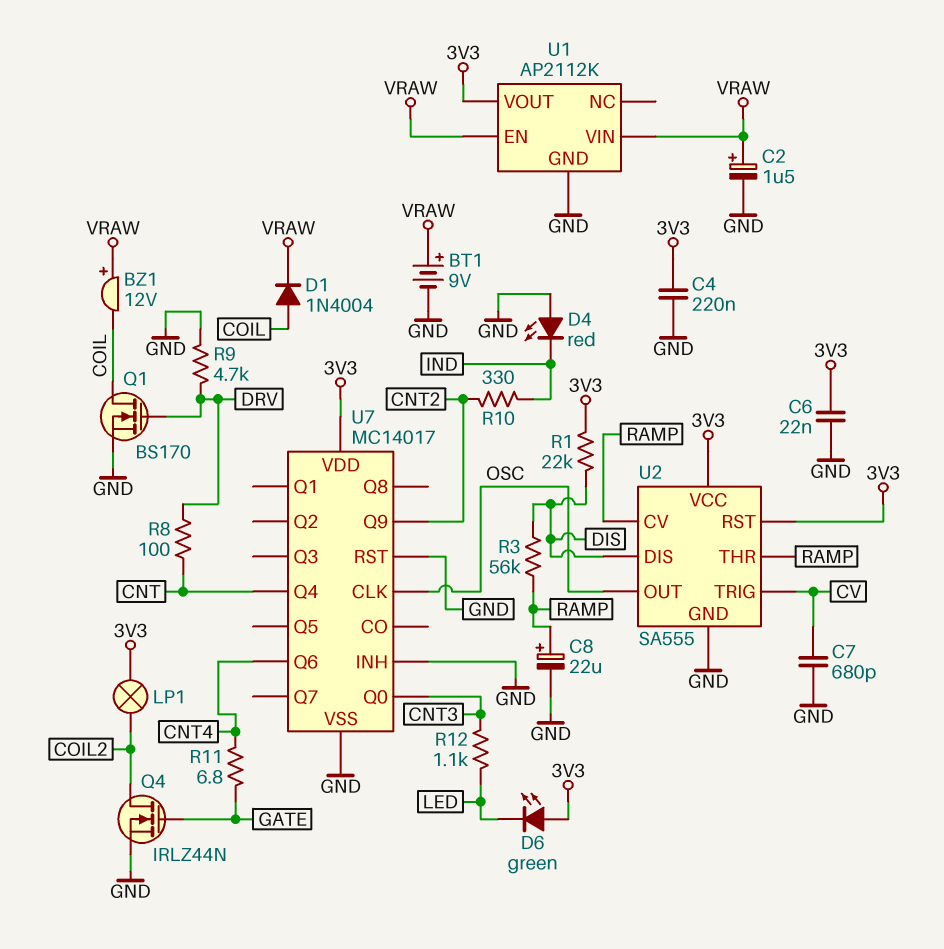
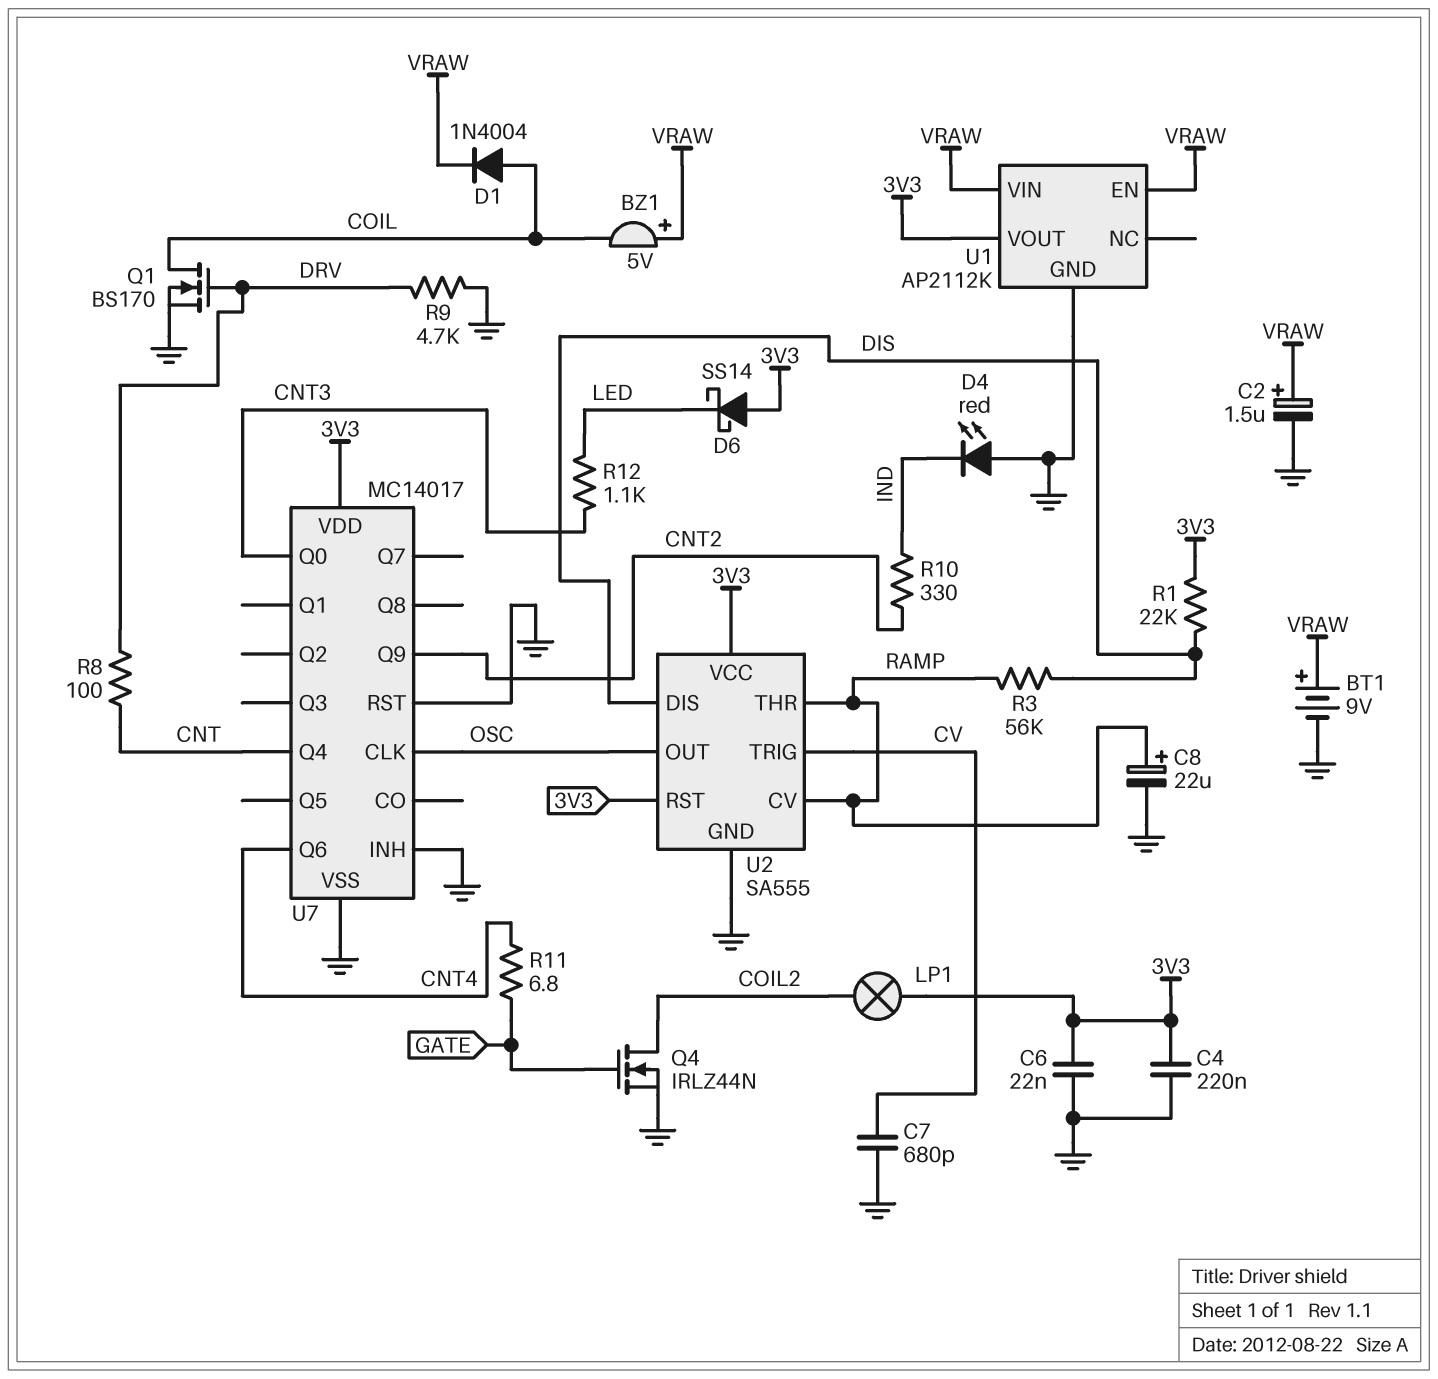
BZ1: buzzer 12V (plus VRAW, minus COIL) -> buzzer 5V (plus VRAW, minus COIL)
D6: LED green (A 3V3, K LED) -> schottky SS14 (A 3V3, K LED)

